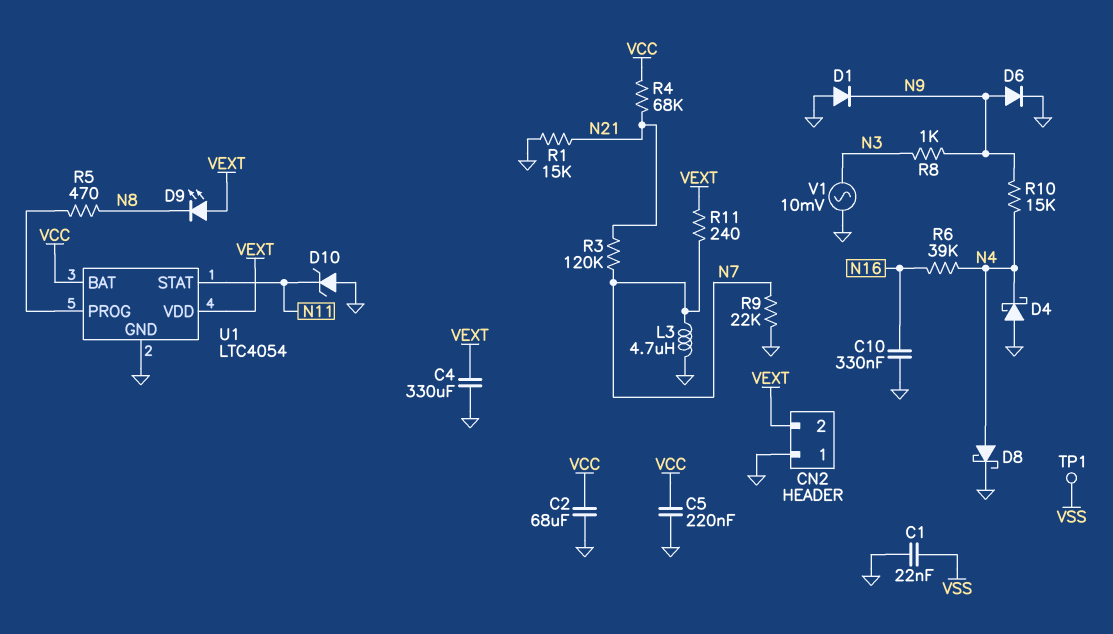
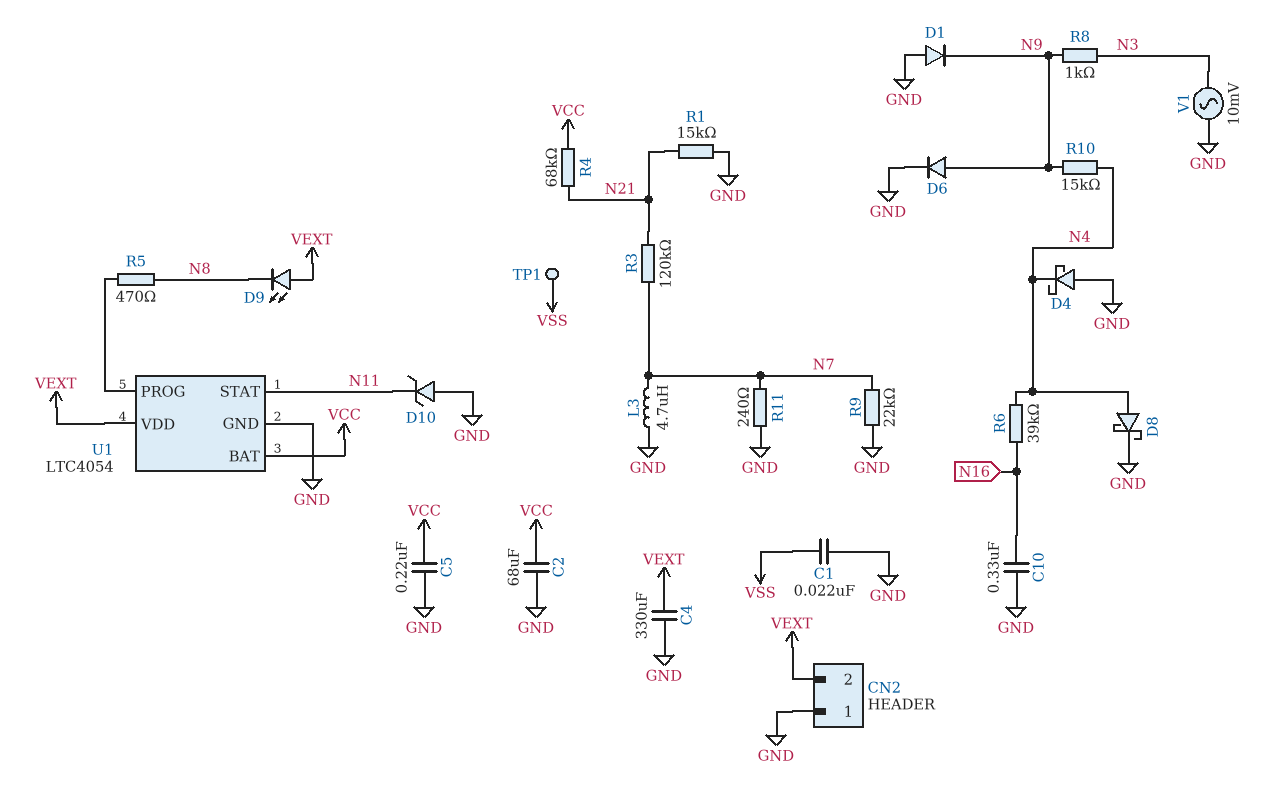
R11: 240 (N7, VEXT) -> 240 (GND, N7)

